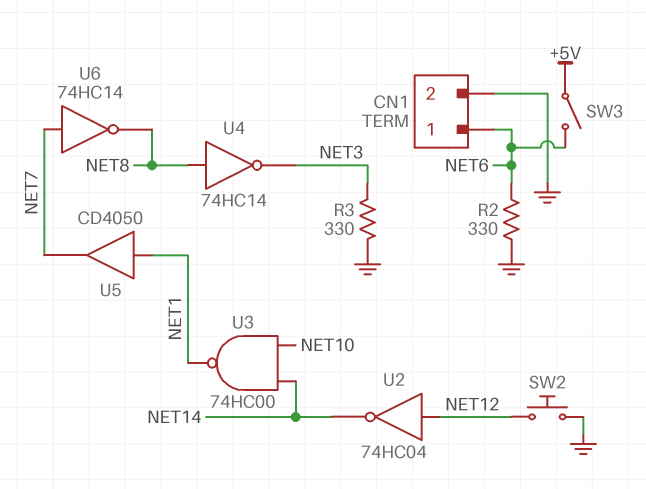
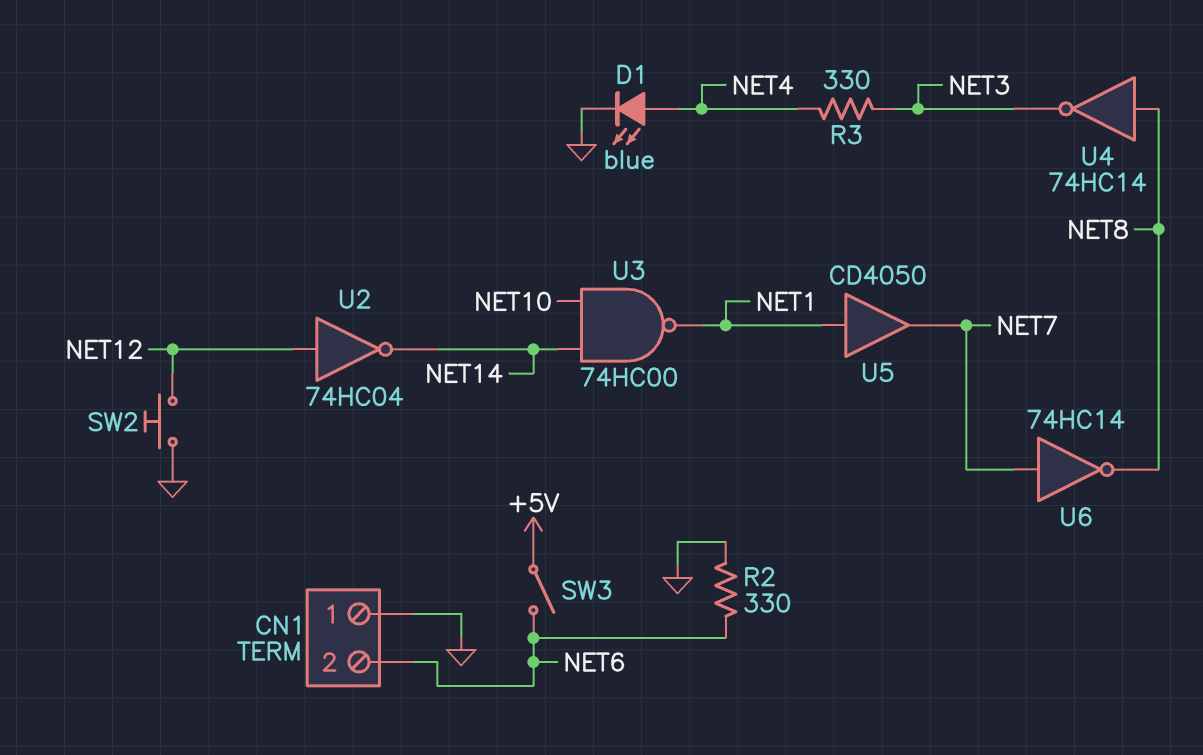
CN1 pin 1: NET6 -> GND
CN1 pin 2: GND -> NET6
D1: none -> LED blue (A NET4, K GND)
R3: 330 (GND, NET3) -> 330 (NET3, NET4)

